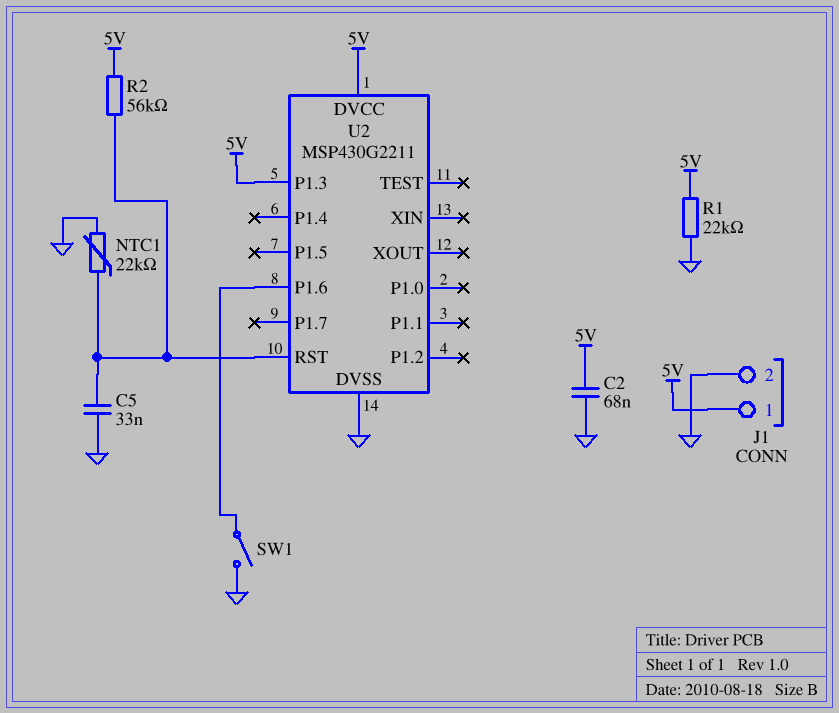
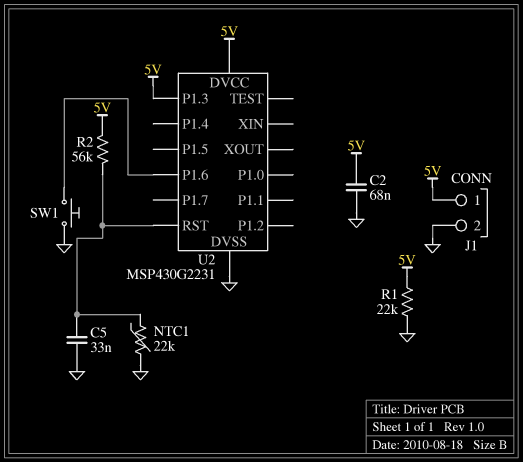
SW1: switch (GND, U2/P1.6) -> button (GND, U2/P1.6)
U2: MSP430G2211 -> MSP430G2231

